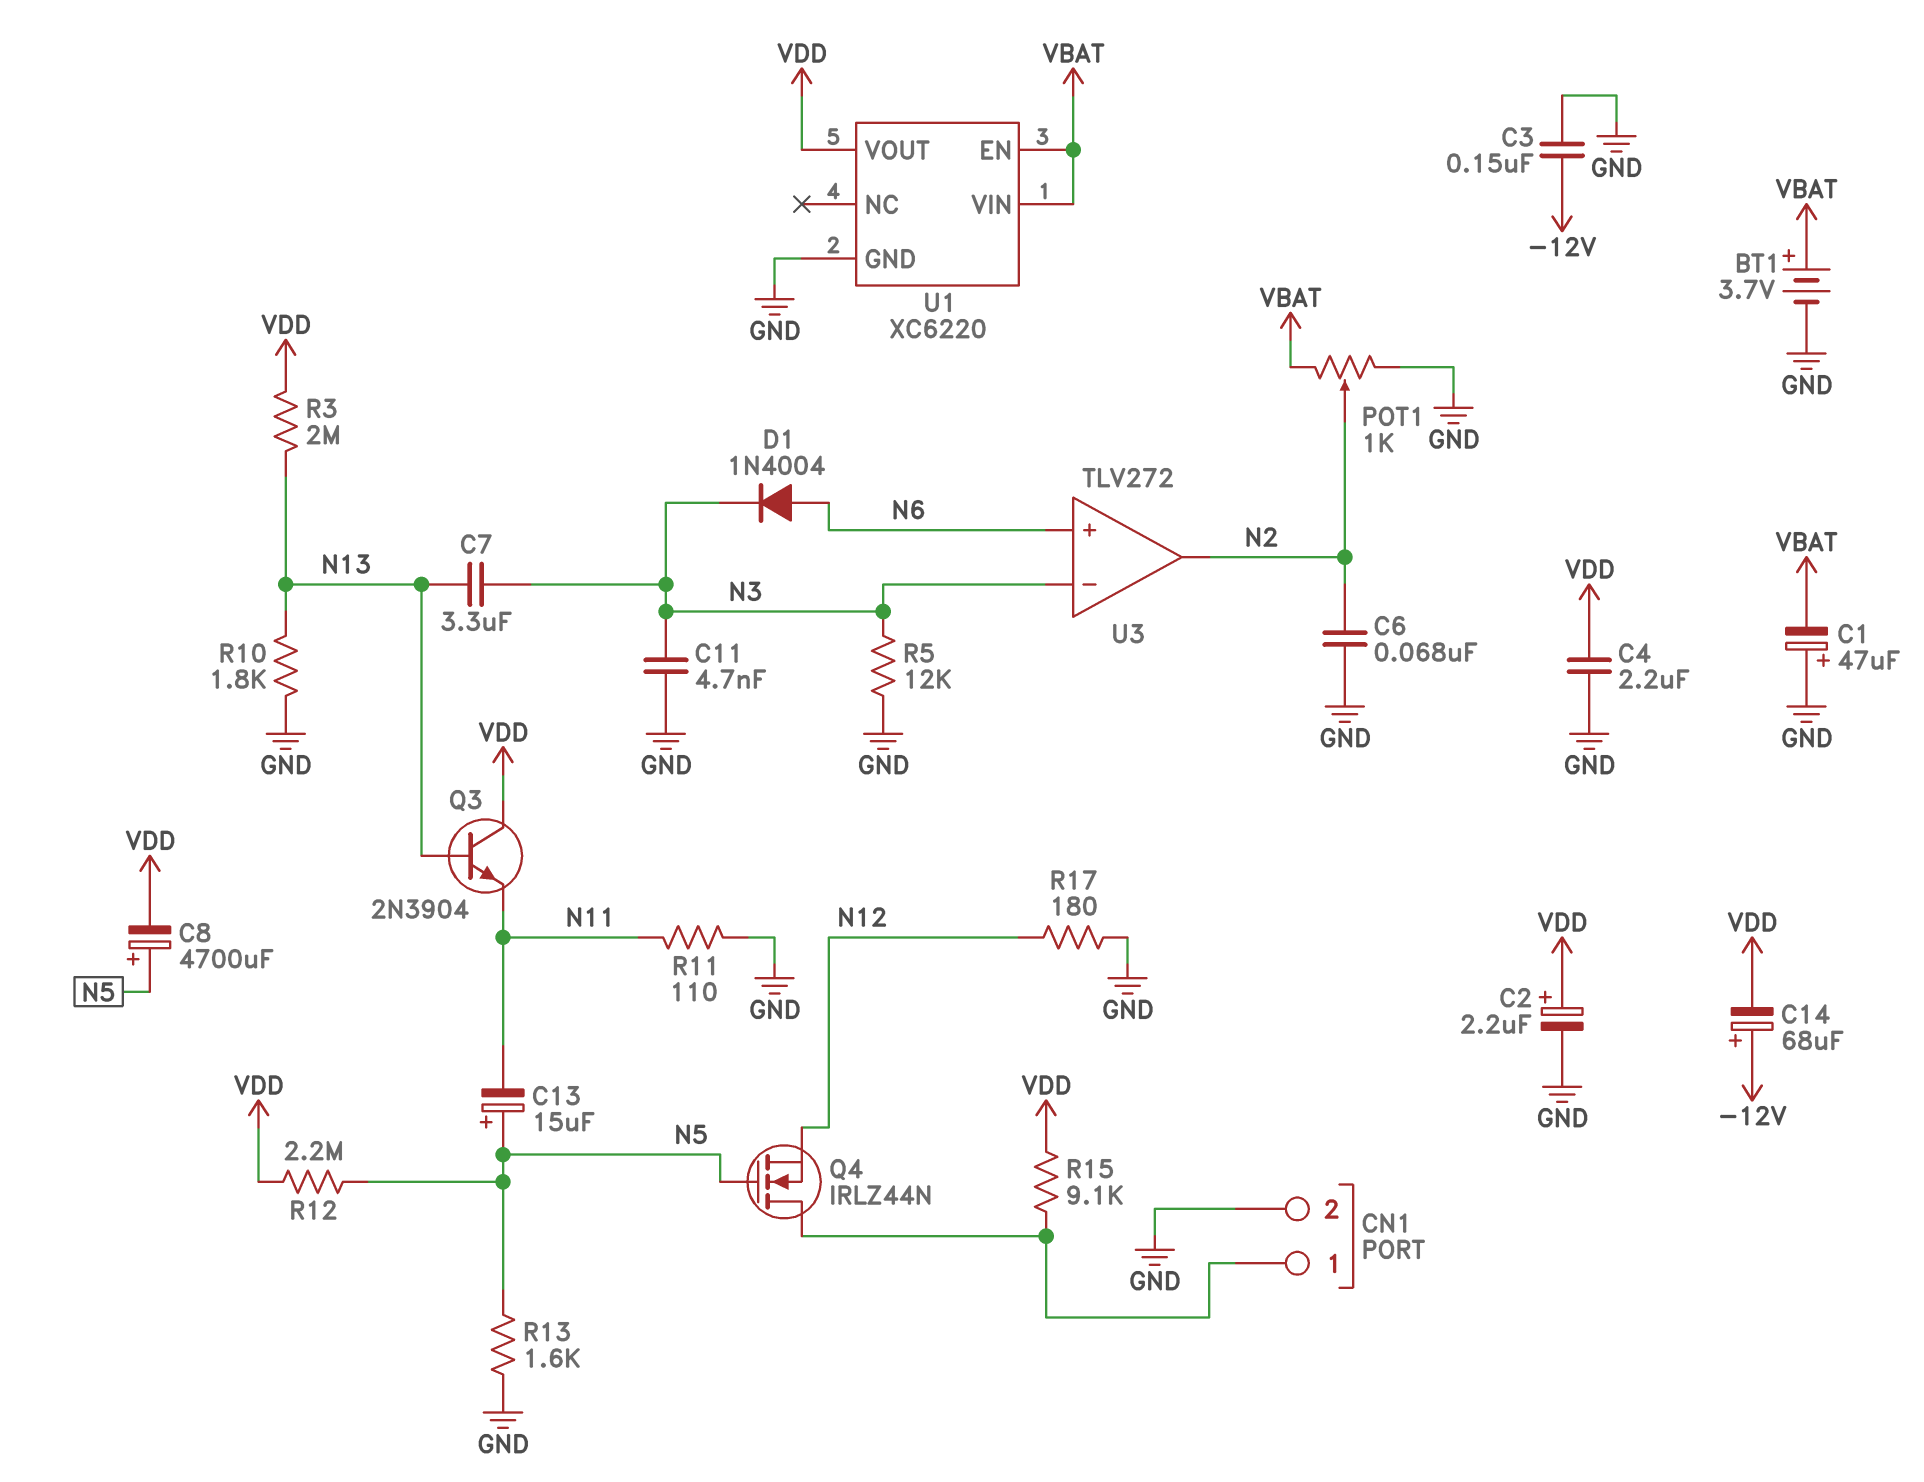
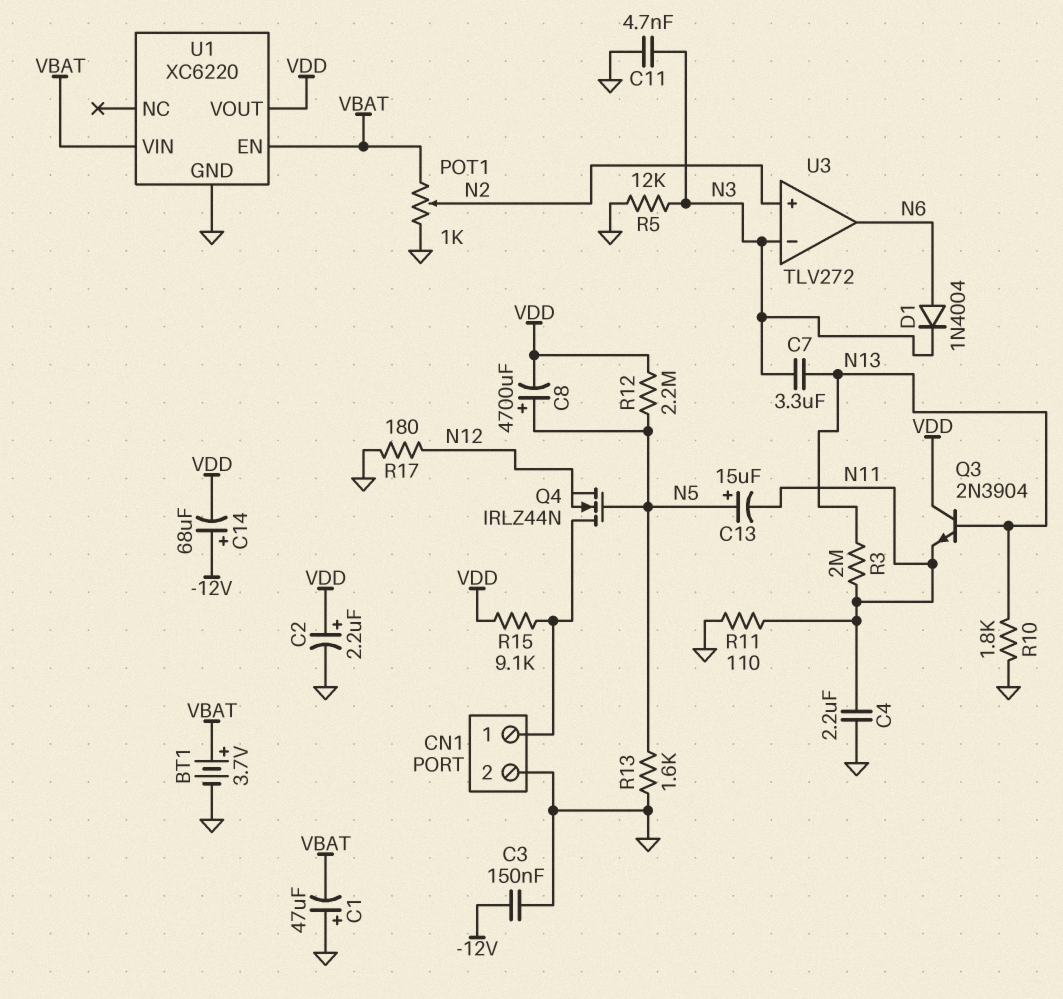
C4: 2.2uF (GND, VDD) -> 2.2uF (GND, N11)
C6: 68nF (GND, N2) -> none
R3: 2M (N13, VDD) -> 2M (N11, N13)
U3 pin in+: N6 -> N2
U3 pin out: N2 -> N6

